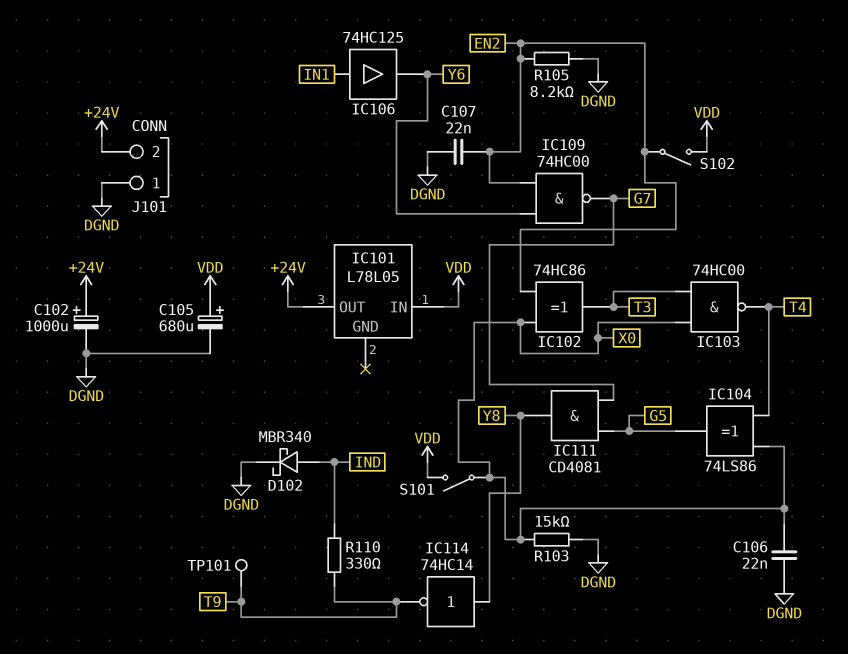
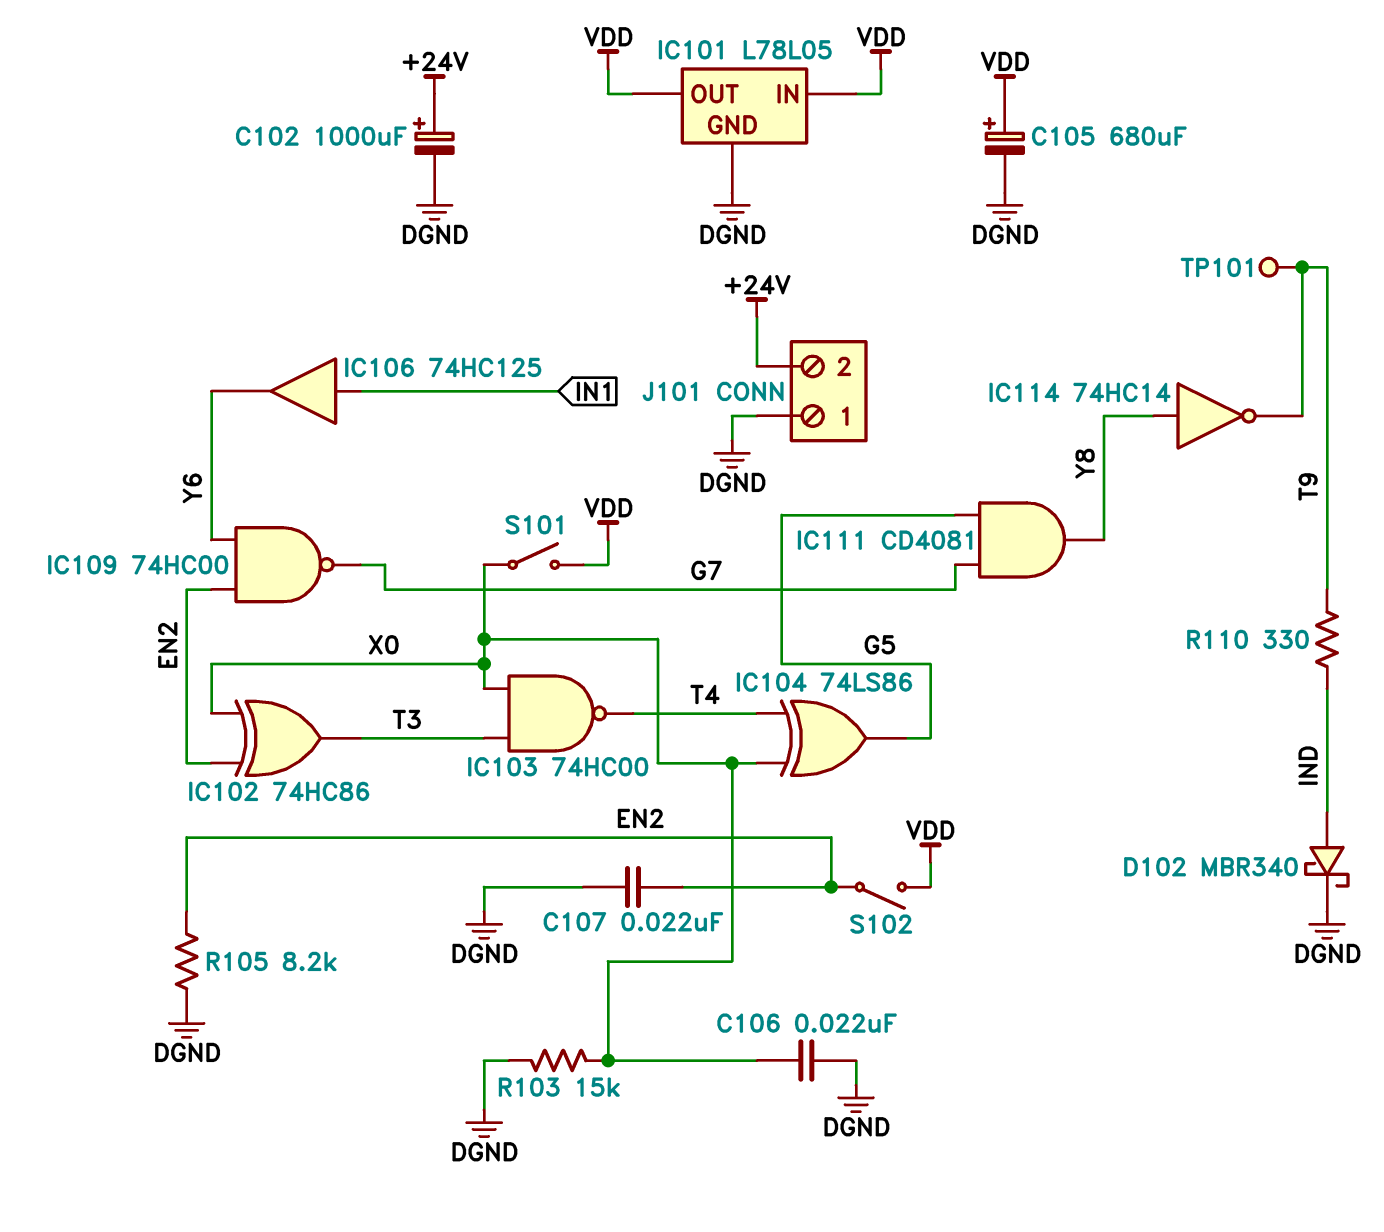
IC101 pin GND: none -> DGND
IC101 pin OUT: +24V -> VDD

